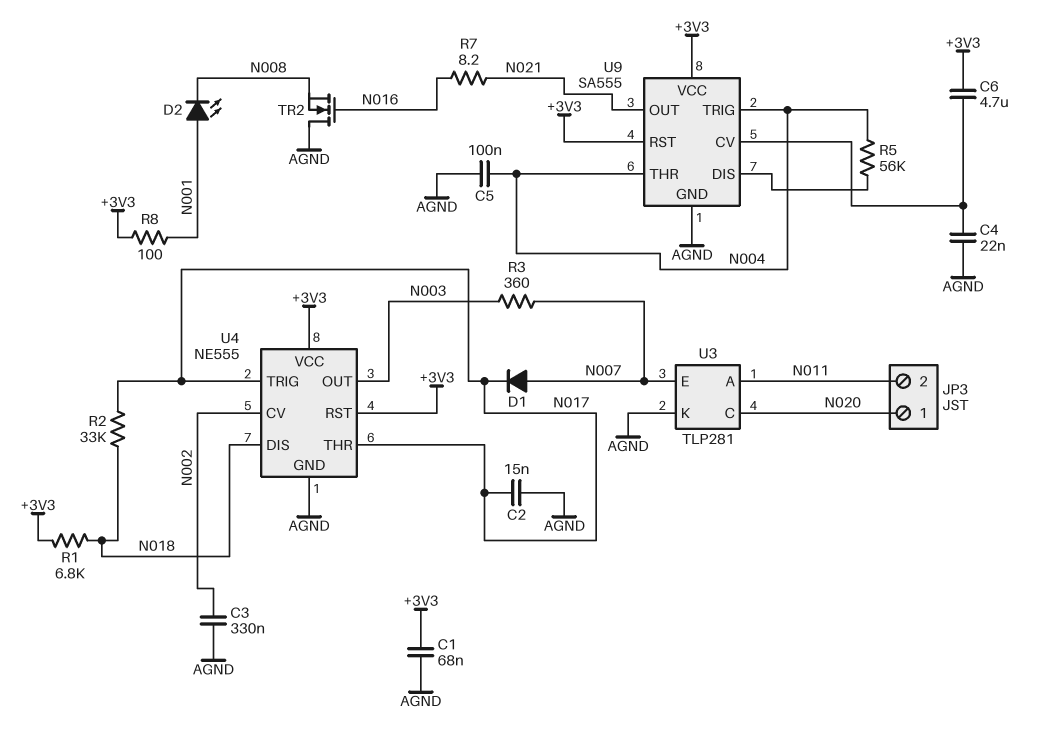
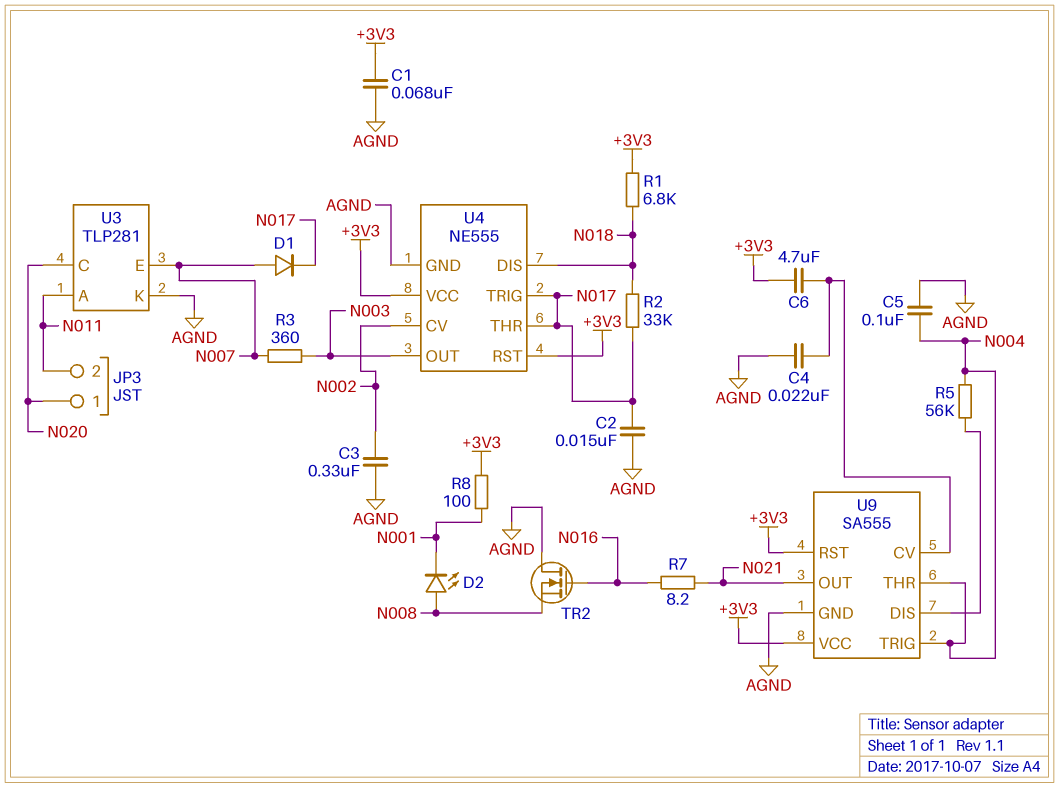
D2: LED (A N001, K N008) -> LED (A N008, K N001)

